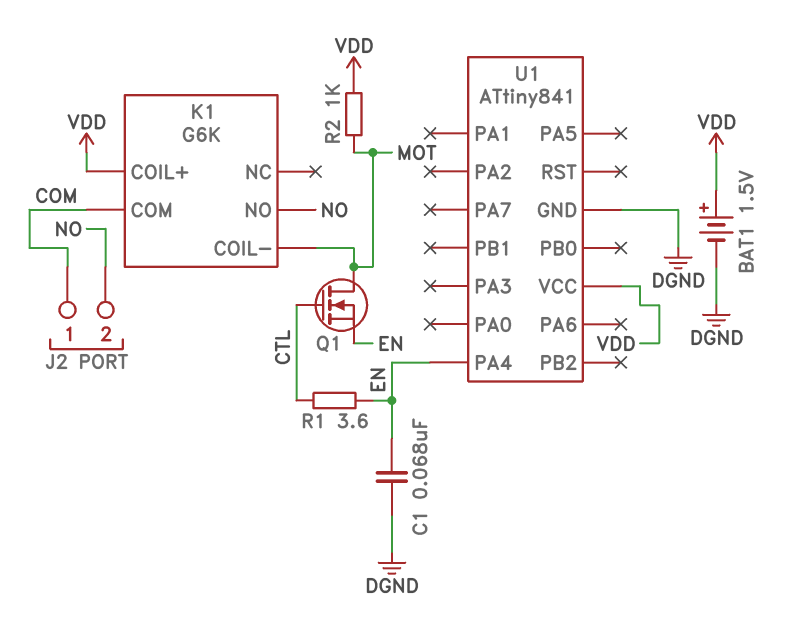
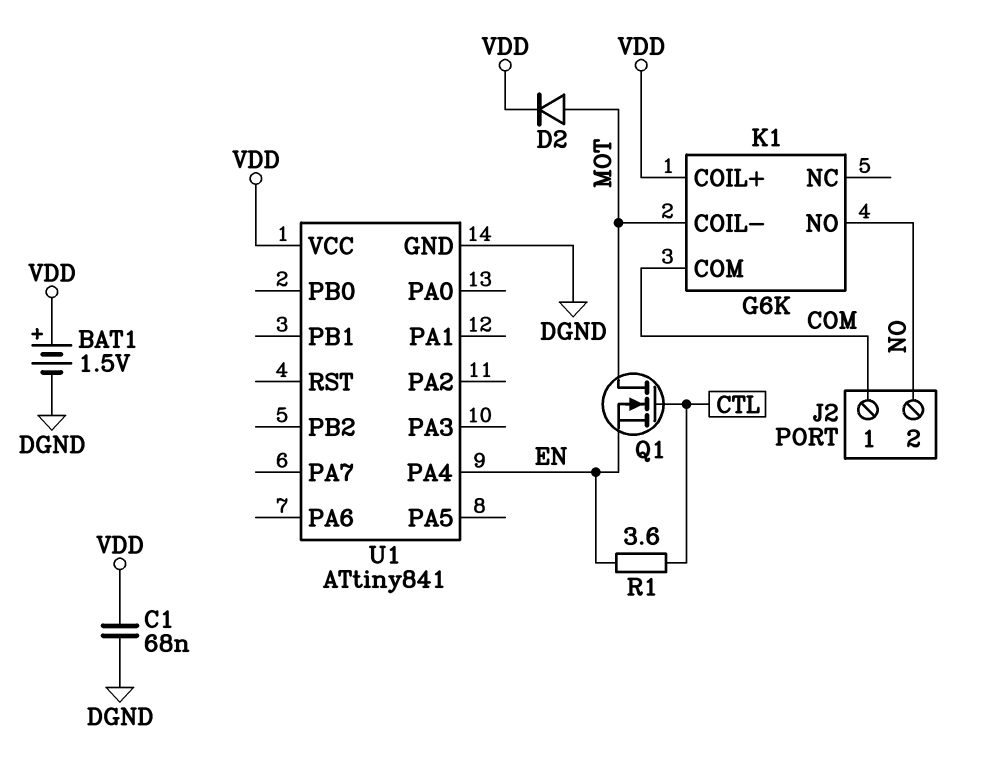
C1: 68nF (DGND, EN) -> 68nF (DGND, VDD)
D2: none -> diode (A MOT, K VDD)
R2: 1k (MOT, VDD) -> none

